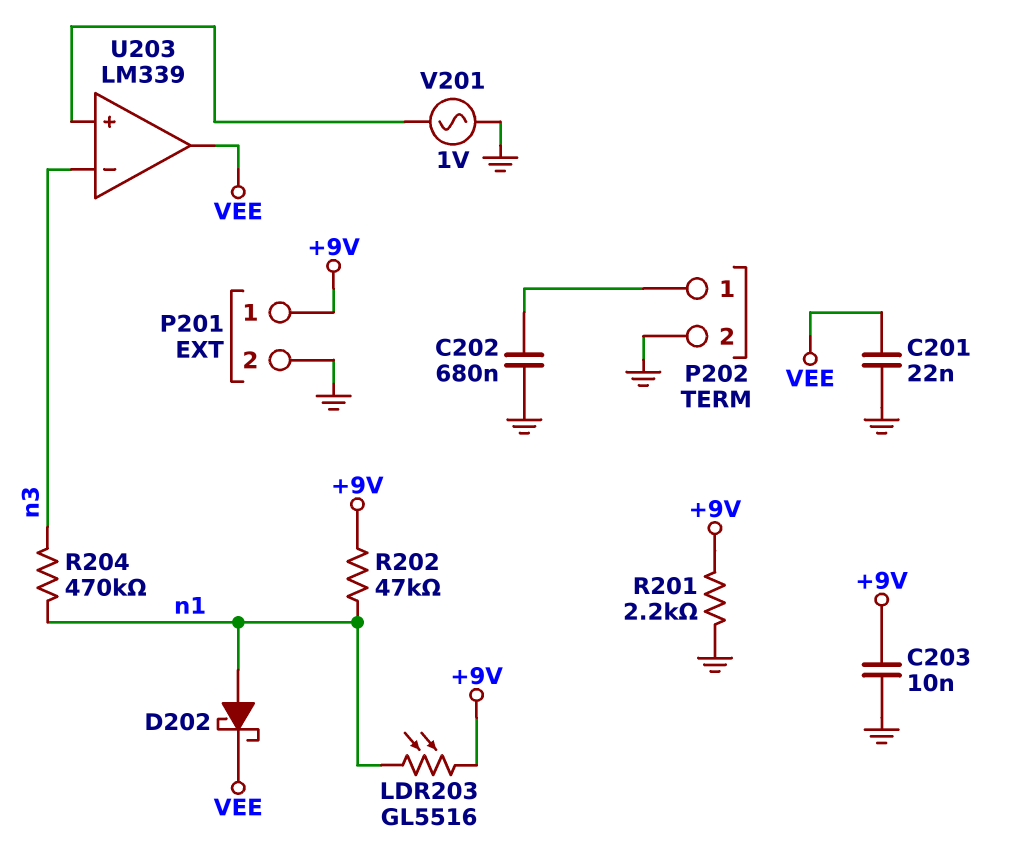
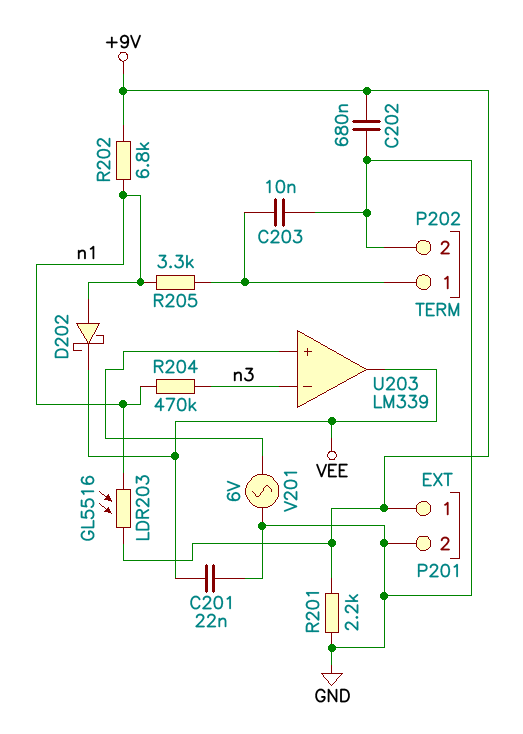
C202: 680nF (GND, P202/1) -> 680nF (+9V, GND)
C203: 10nF (+9V, GND) -> 10nF (GND, P202/1)
R202: 47k (+9V, n1) -> 6.8k (+9V, n1)
R205: none -> 3.3k (P202/1, n1)
V201: AC 1V (GND, U203/in+) -> AC 6V (GND, U203/in+)

